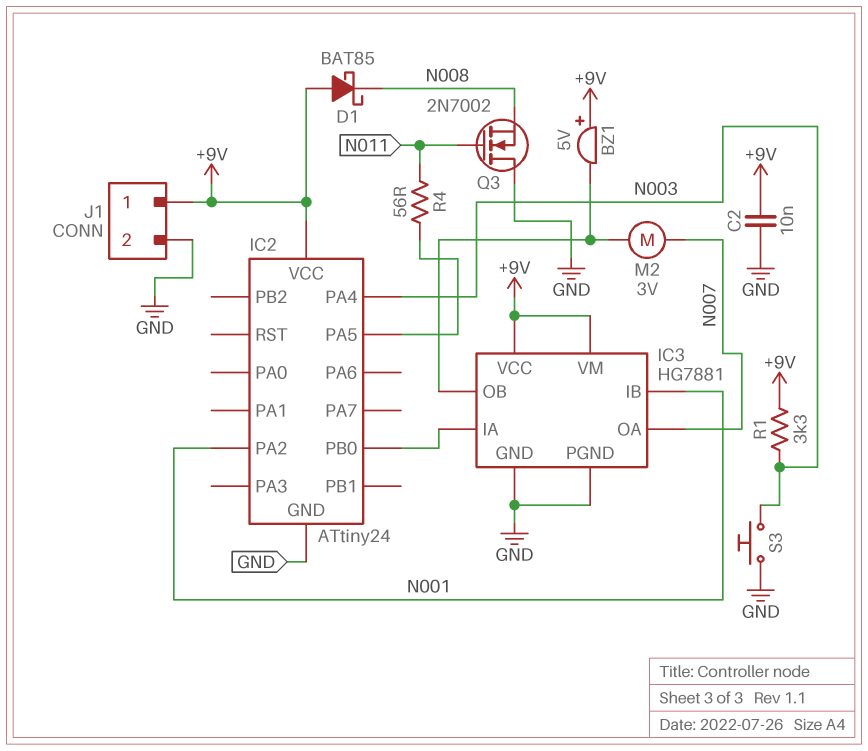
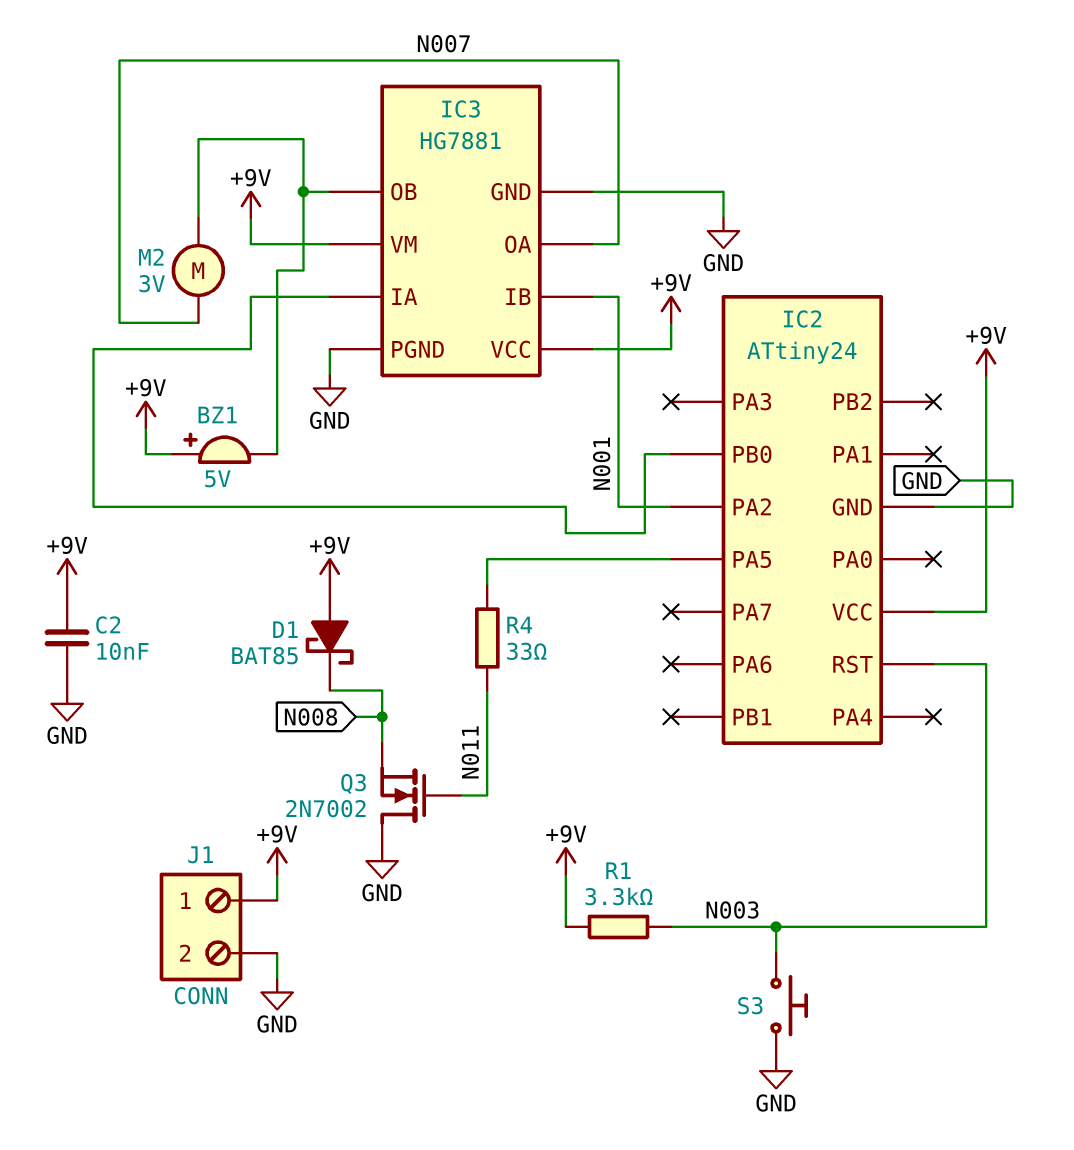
IC2 pin PA4: N003 -> none
IC2 pin RST: none -> N003
R4: 56 (IC2/PA5, N011) -> 33 (IC2/PA5, N011)

